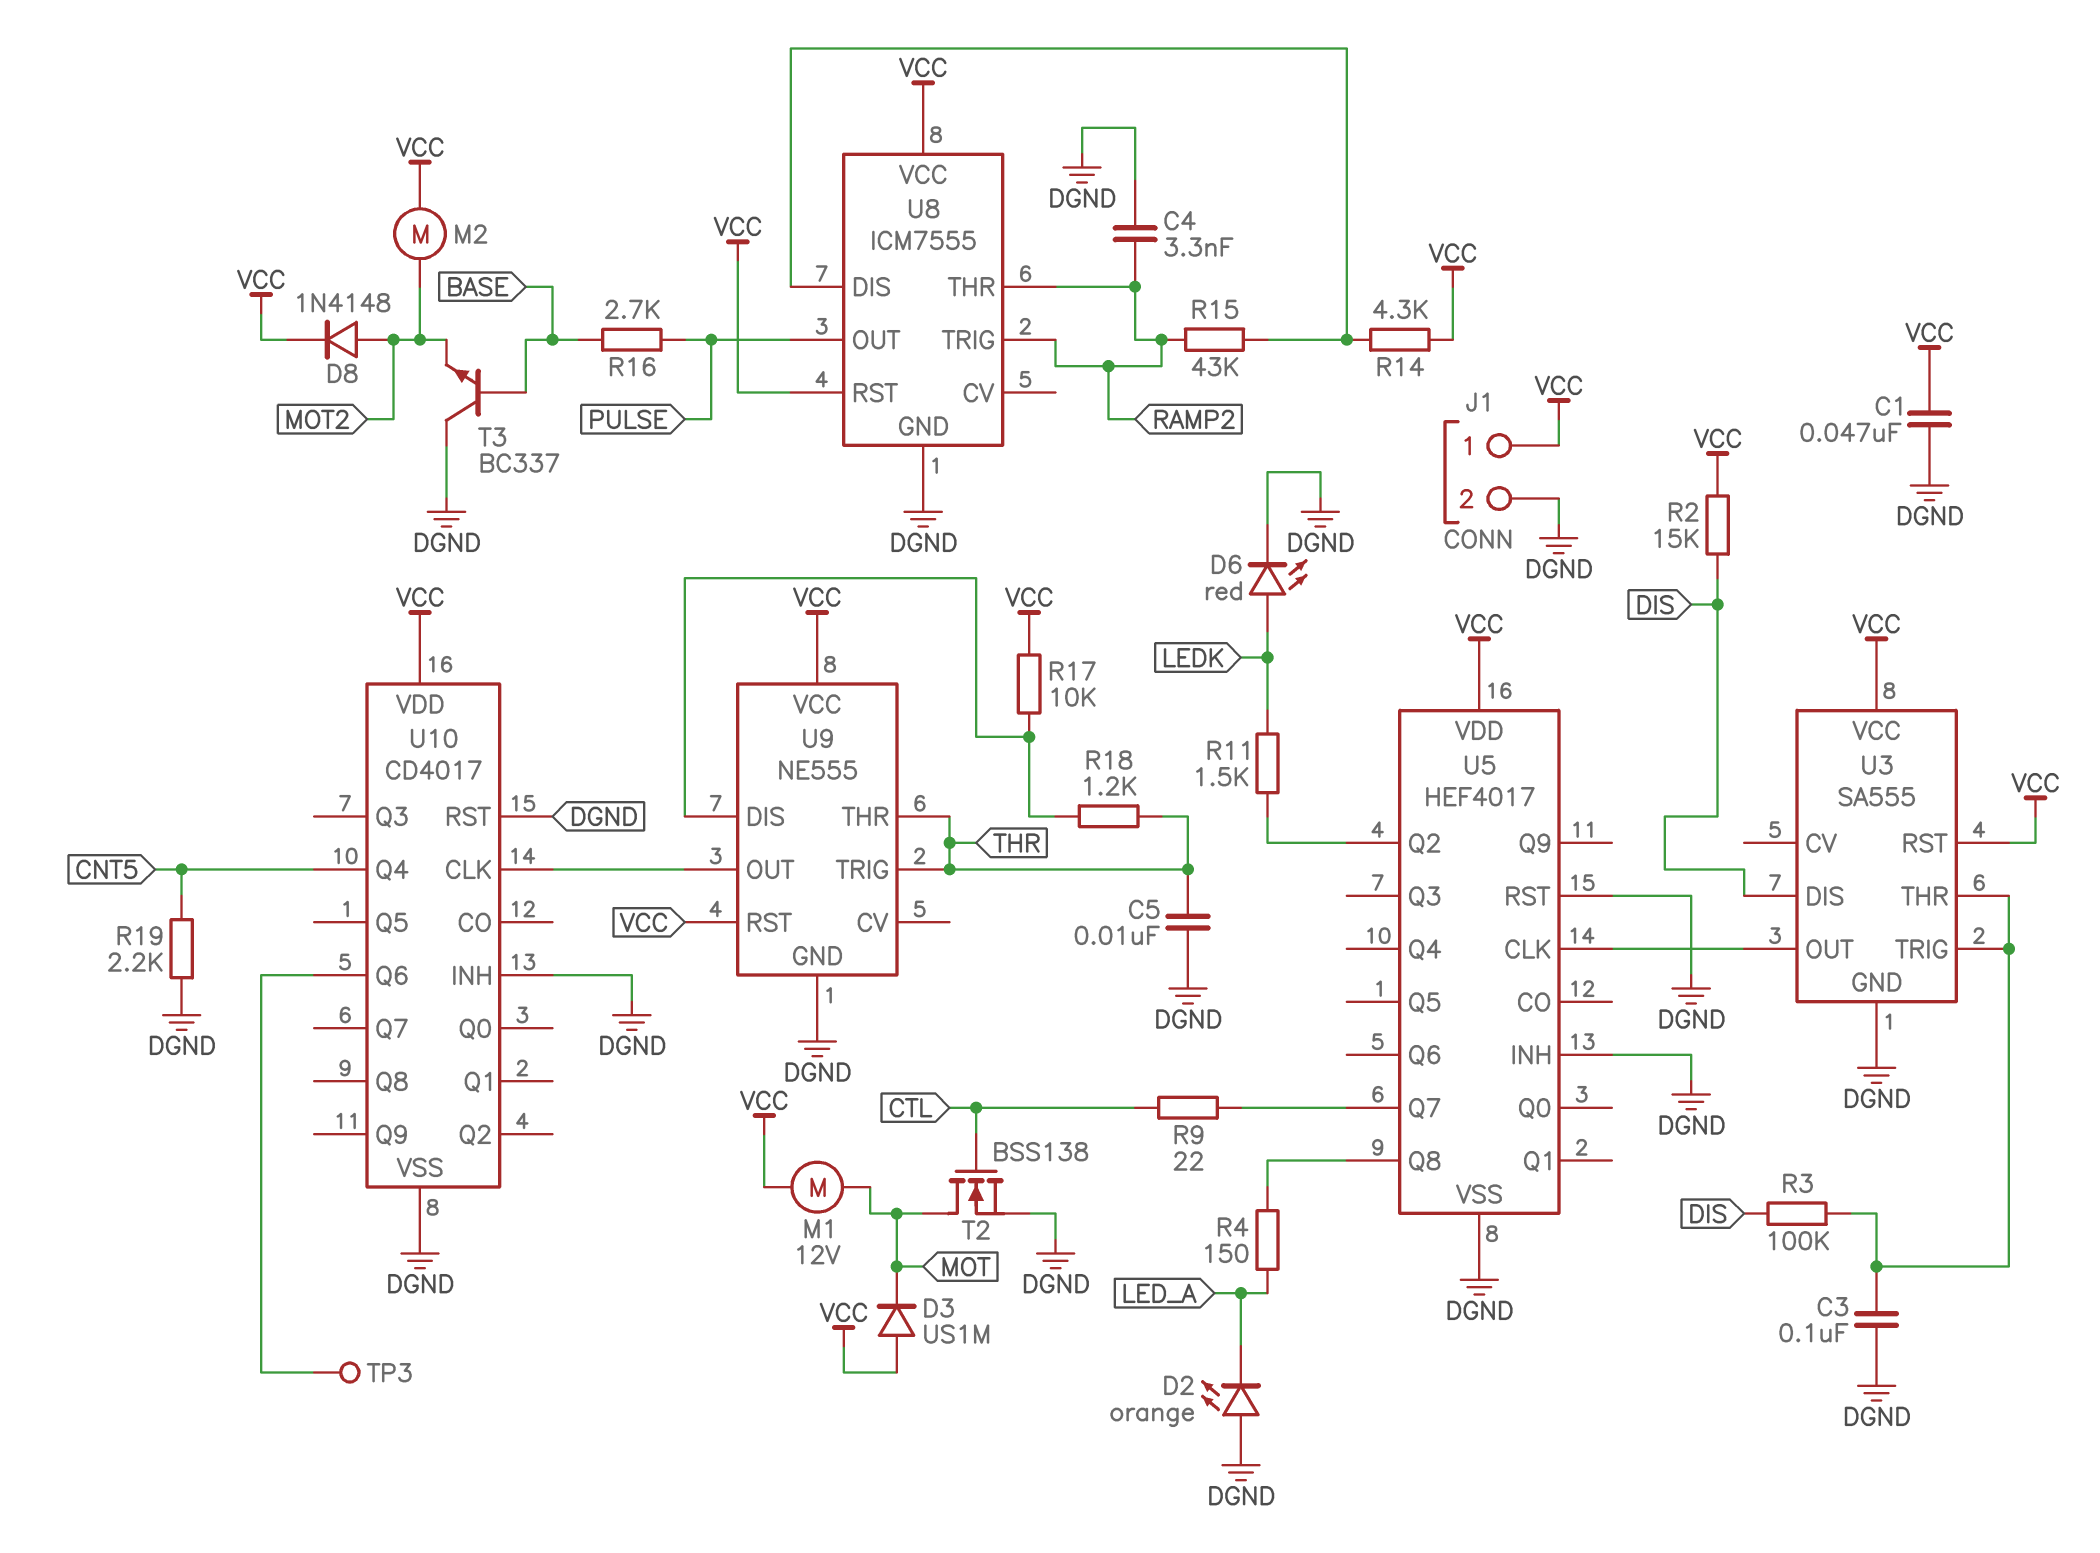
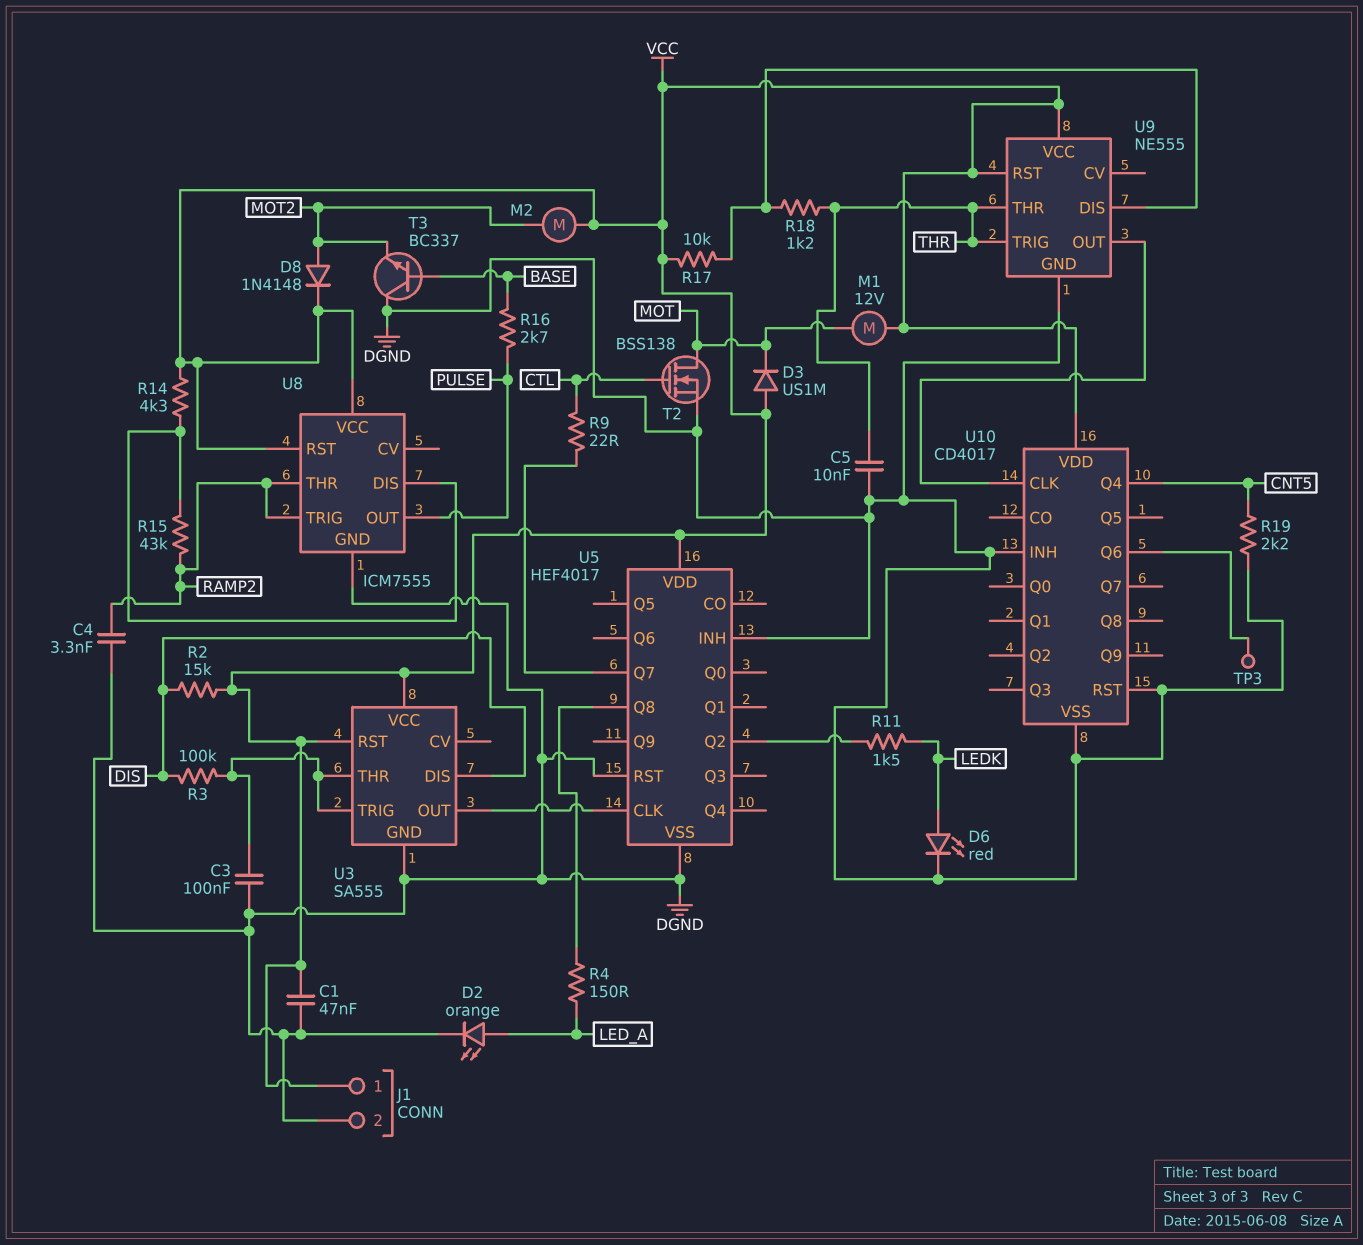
D2: LED orange (A DGND, K LED_A) -> LED orange (A LED_A, K DGND)

